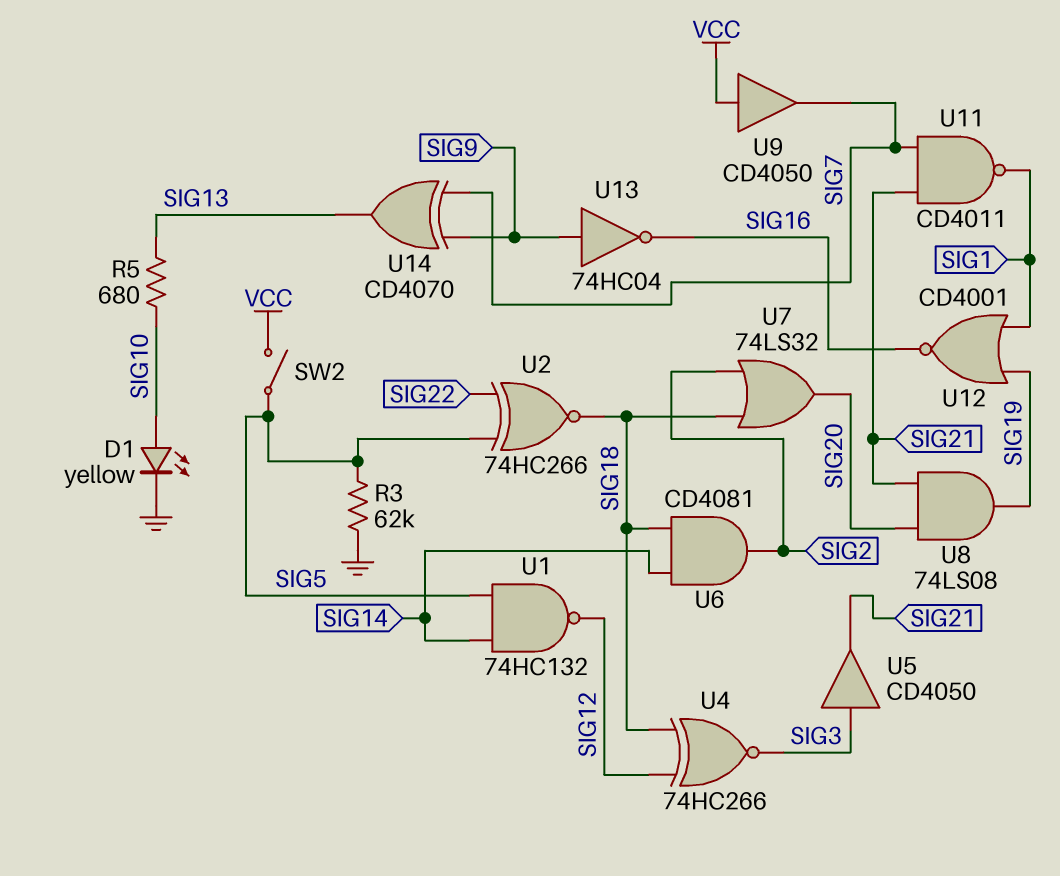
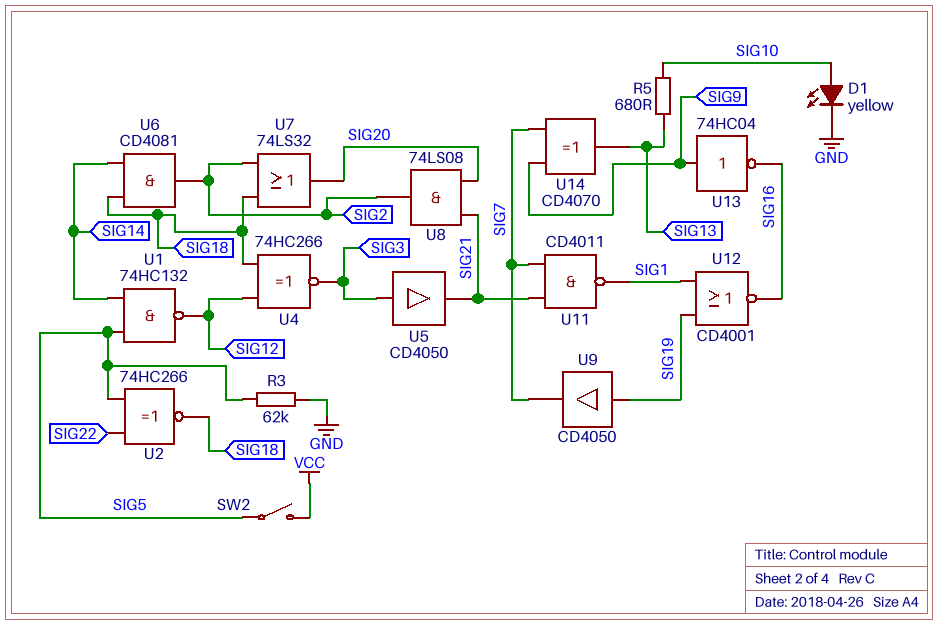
U8: AND 74LS08 (in SIG20, in SIG21, out SIG19) -> AND 74LS08 (in SIG20, in SIG21, out SIG2)
U9: buffer CD4050 (in VCC, out SIG7) -> buffer CD4050 (in SIG19, out SIG7)

